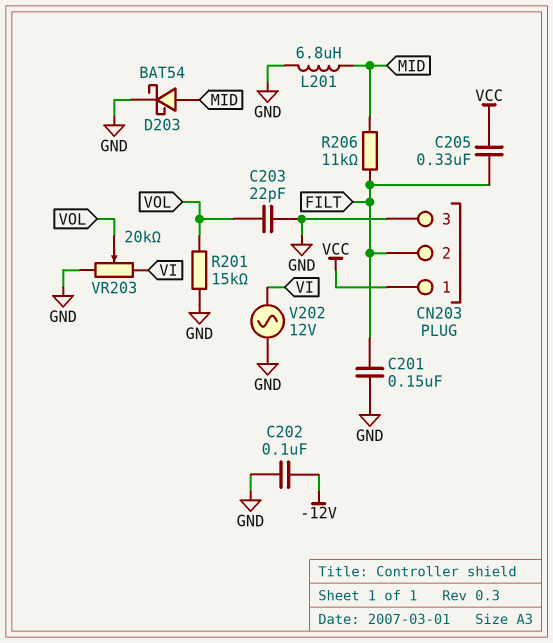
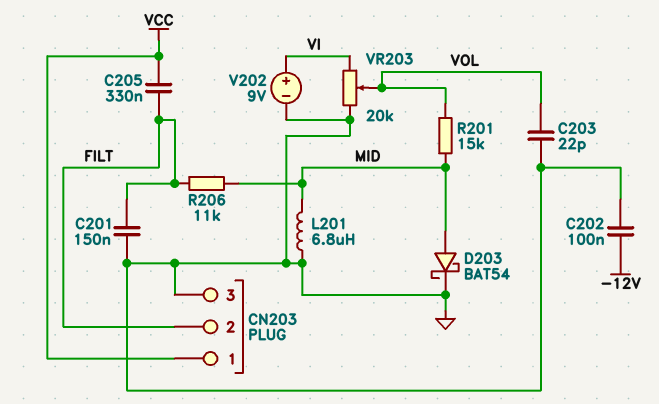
R201: 15k (GND, VOL) -> 15k (MID, VOL)
V202: AC 12V (GND, VI) -> 9V (plus VI, minus GND)

